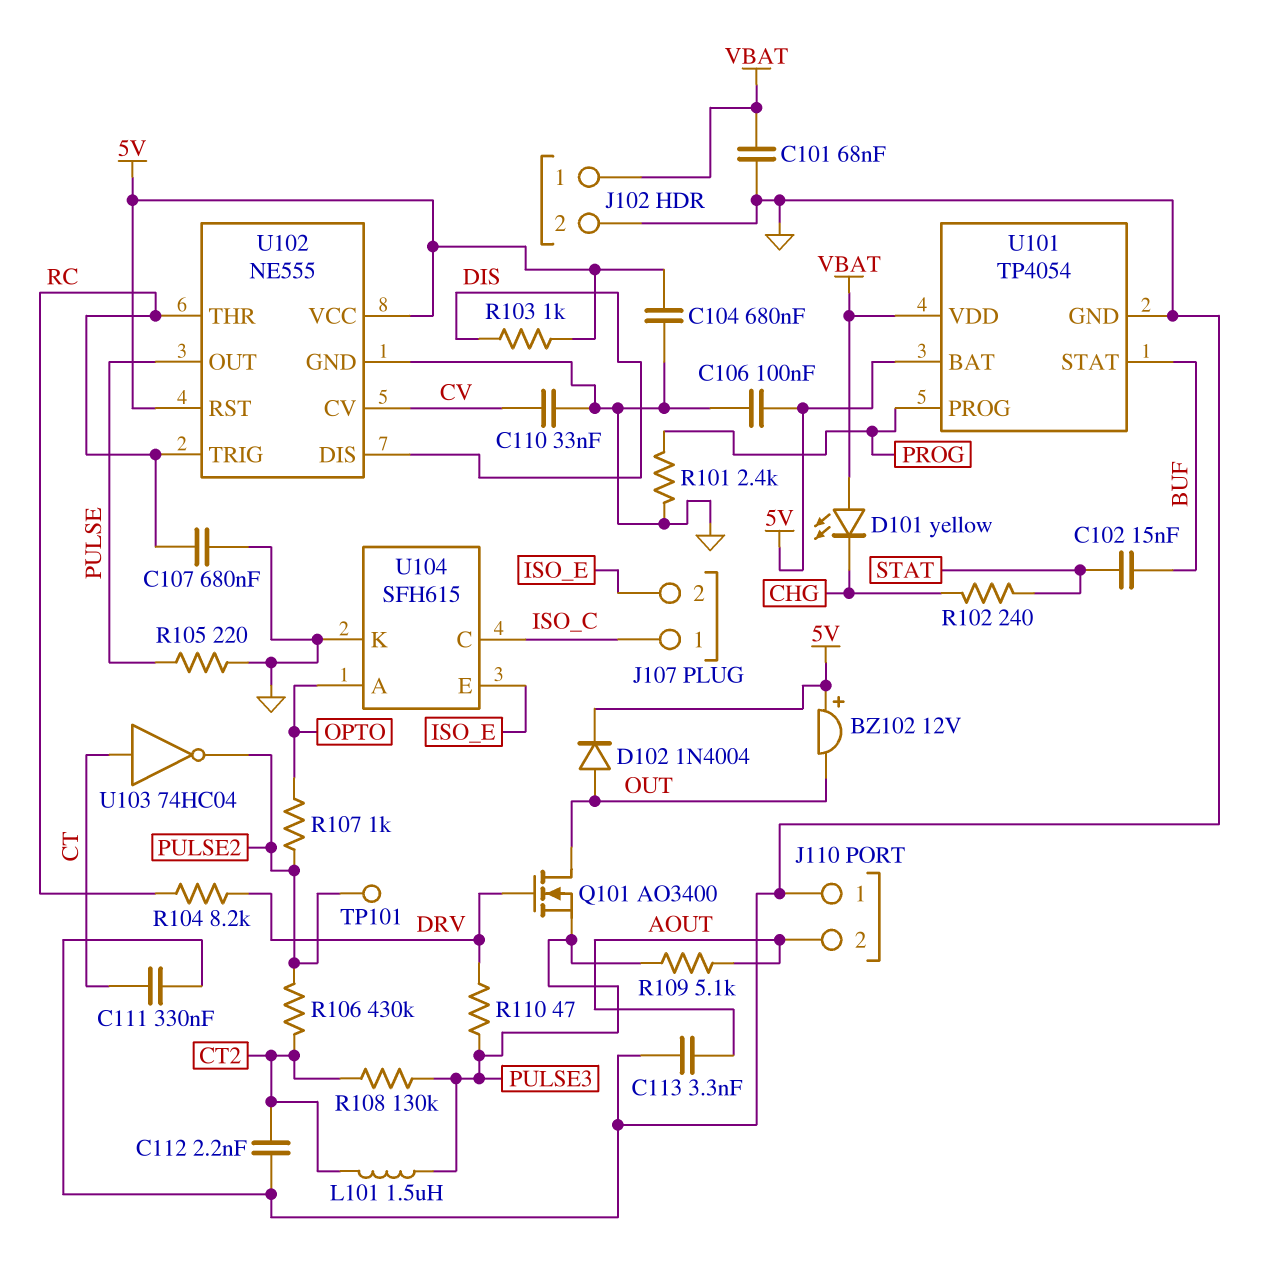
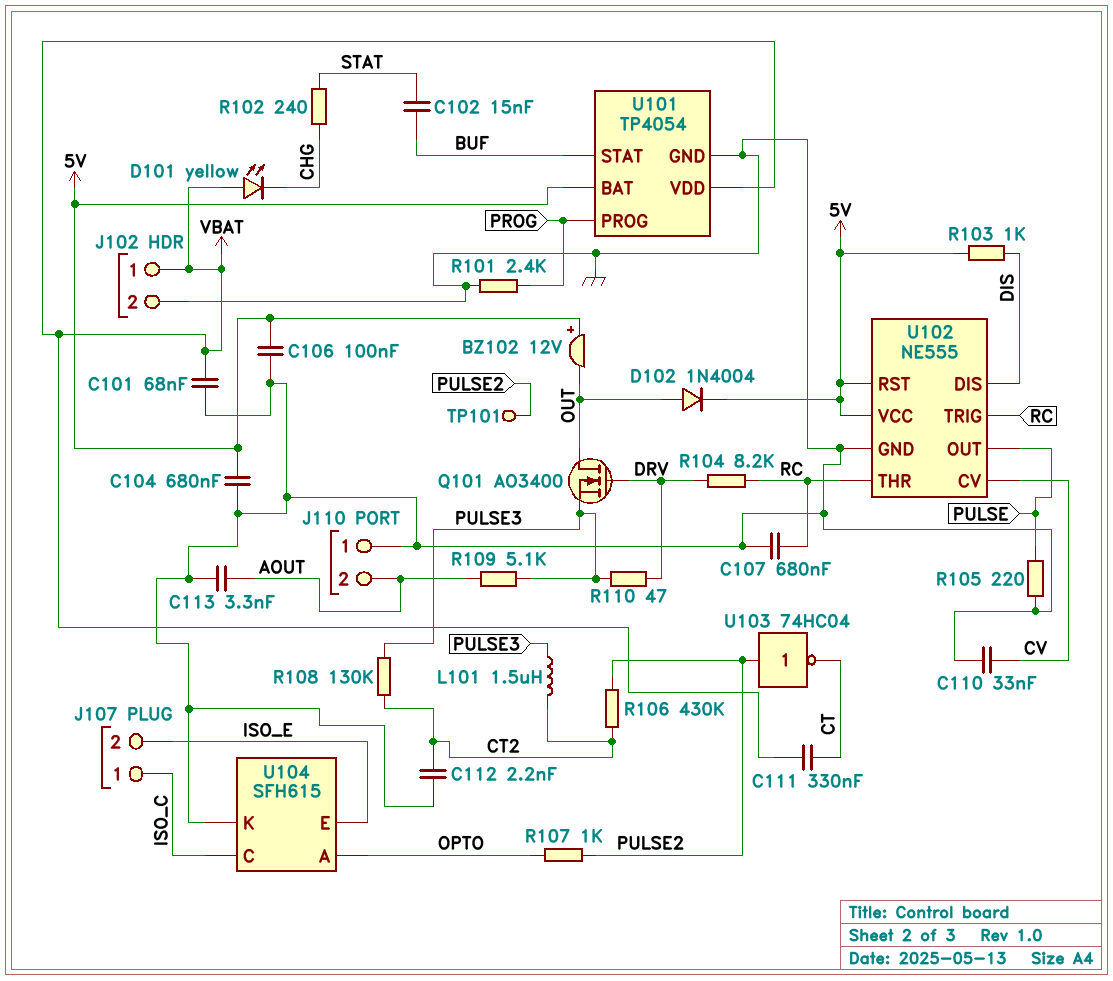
C111: 330nF (CT, GND) -> 330nF (CT, VBAT)
U103: NOT 74HC04 (in CT, out PULSE2) -> NOT 74HC04 (in PULSE2, out CT)

